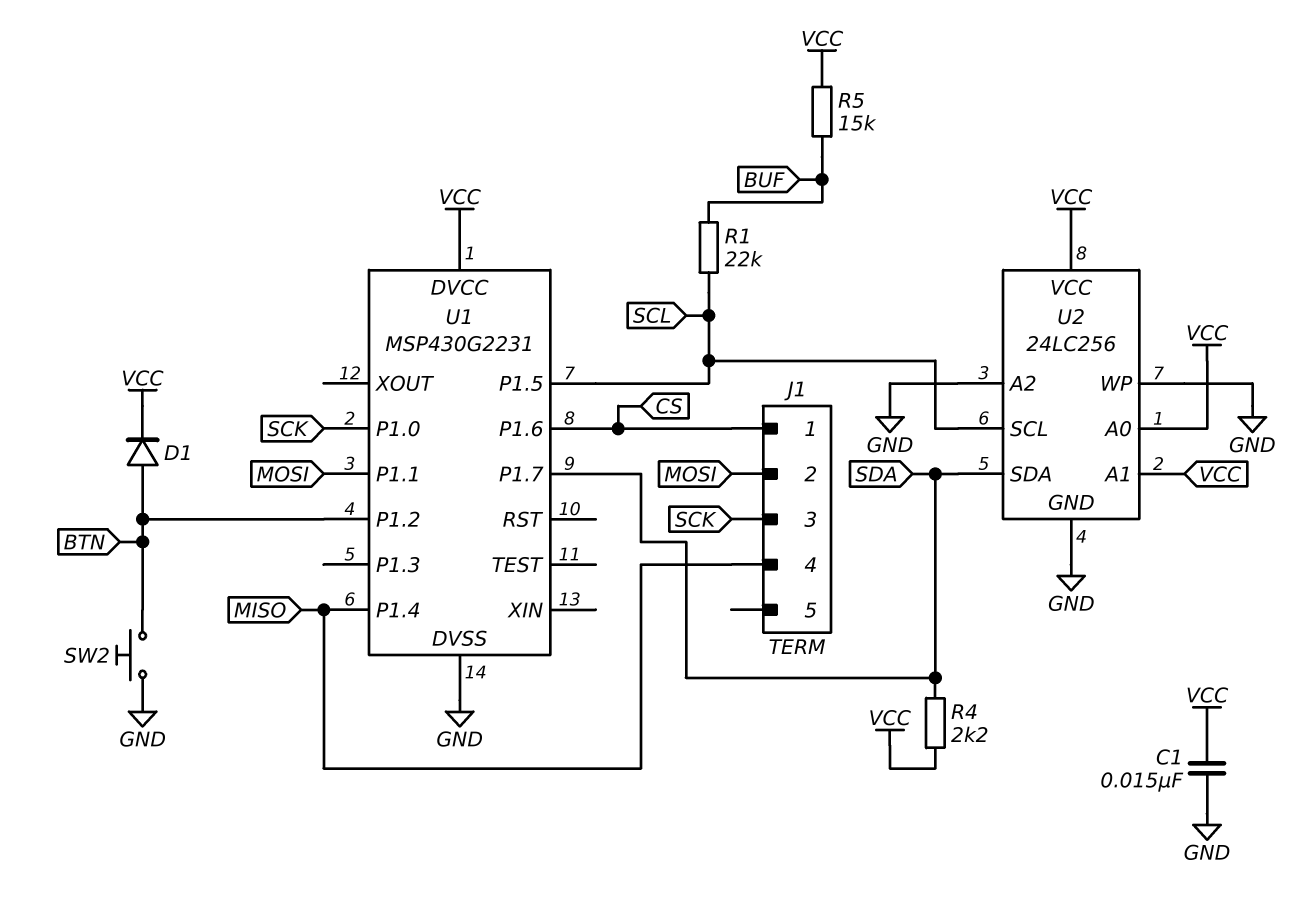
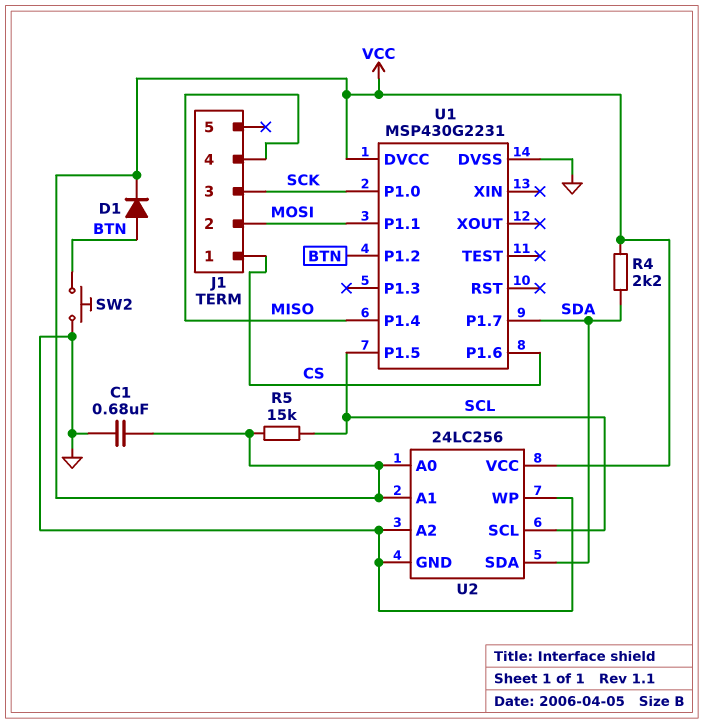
C1: 15nF (GND, VCC) -> 680nF (GND, VCC)
R1: 22k (BUF, SCL) -> none
R5: 15k (BUF, VCC) -> 15k (SCL, VCC)

